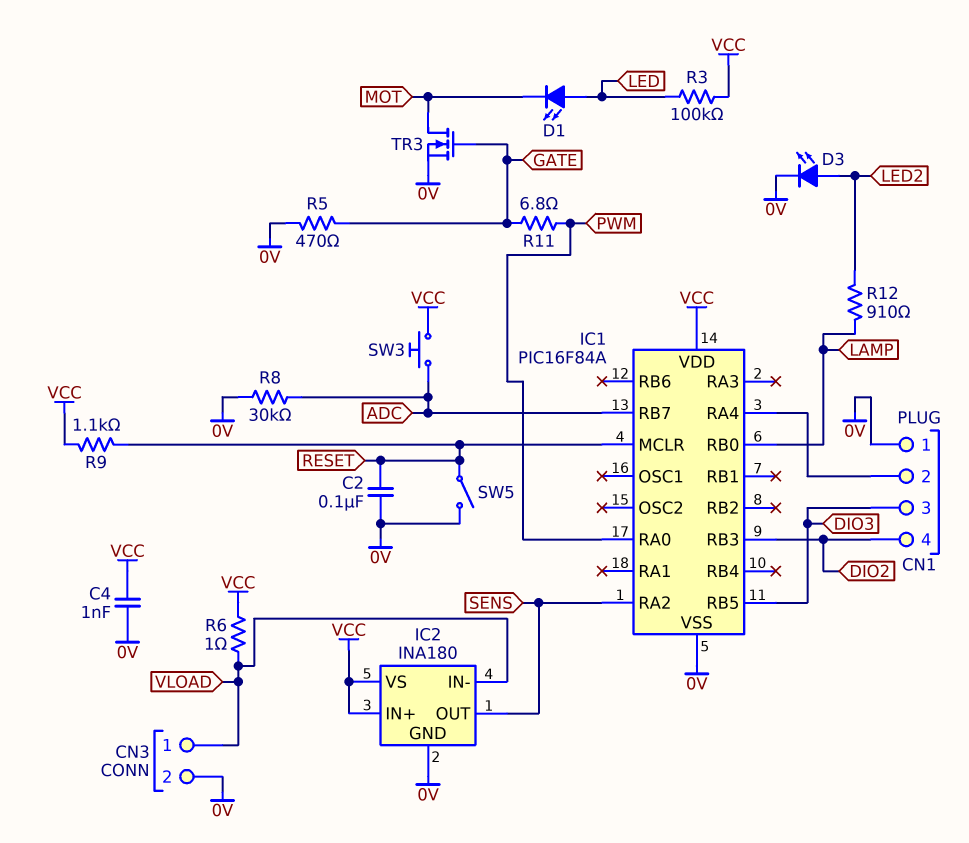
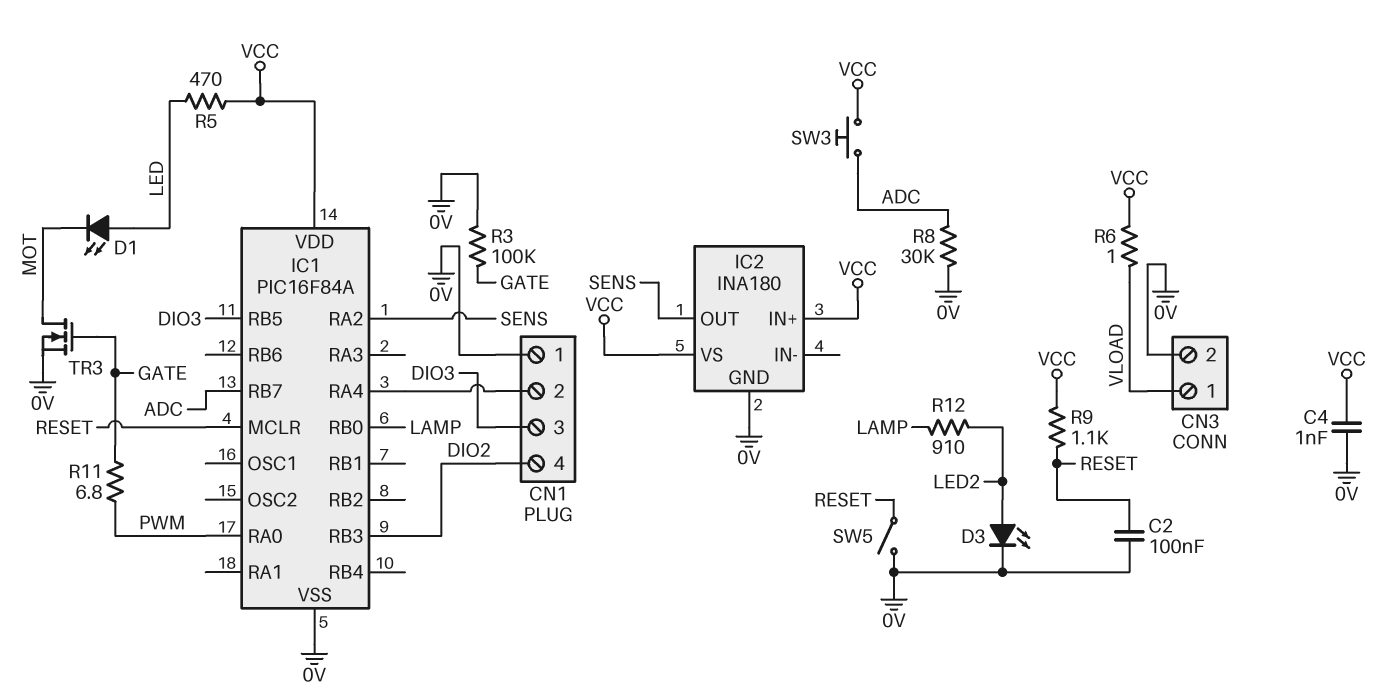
IC2 pin IN-: VLOAD -> none
R3: 100k (LED, VCC) -> 100k (0V, GATE)
R5: 470 (0V, GATE) -> 470 (LED, VCC)

